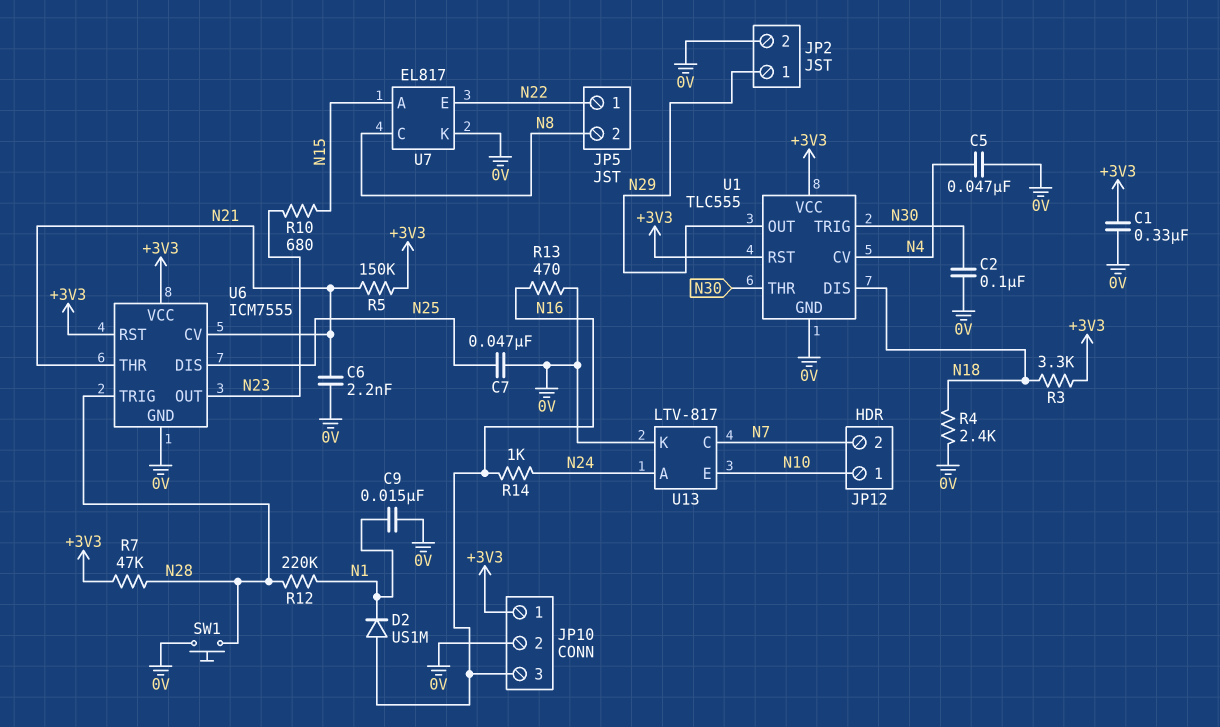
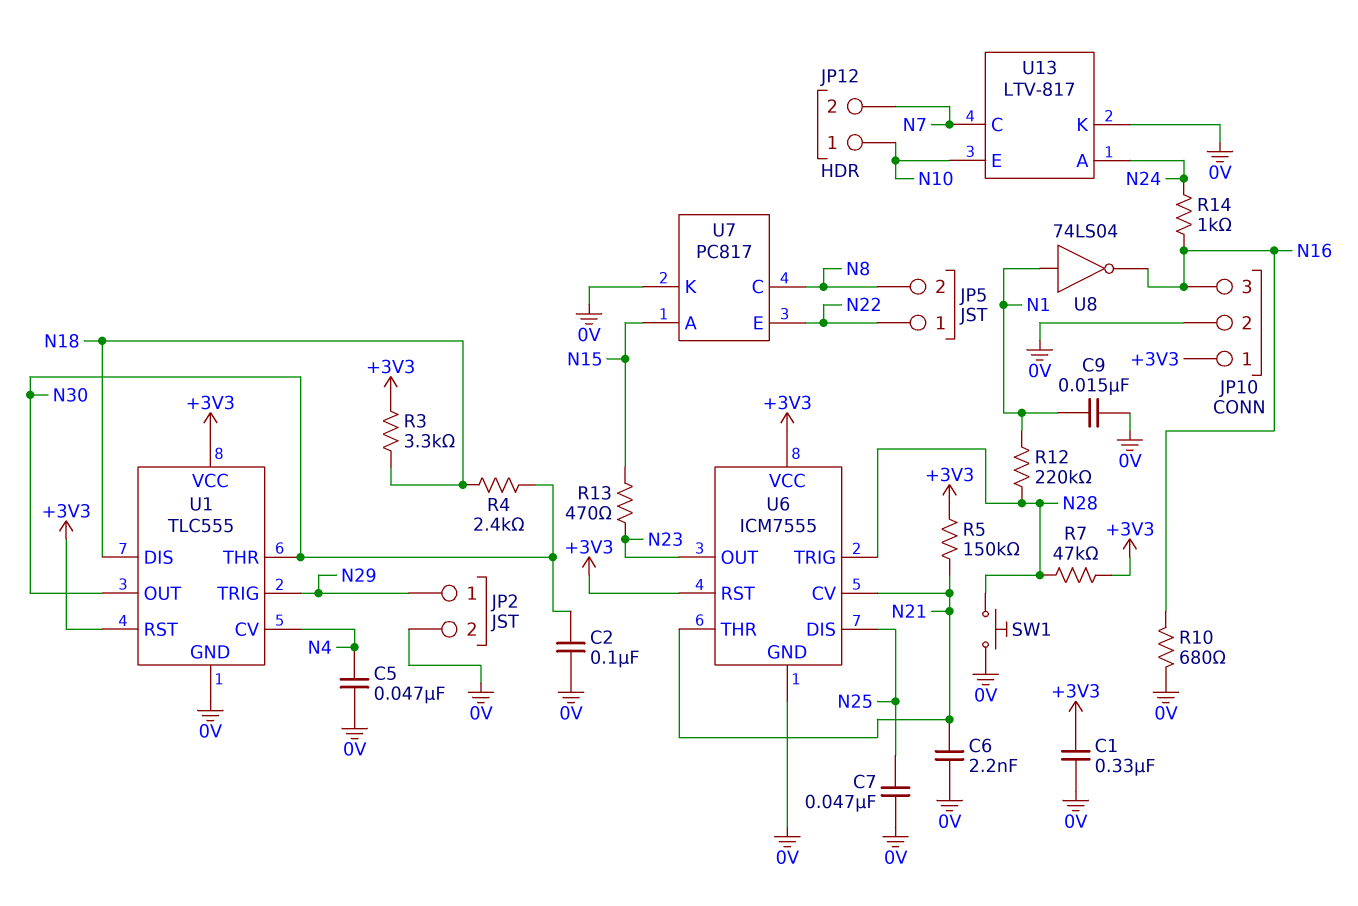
D2: diode US1M (A N16, K N1) -> none
R4: 2.4k (0V, N18) -> 2.4k (N18, N30)
R10: 680 (N15, N23) -> 680 (0V, N16)
R13: 470 (0V, N16) -> 470 (N15, N23)
U1 pin OUT: N29 -> N30
U1 pin TRIG: N30 -> N29
U7: EL817 -> PC817
U8: none -> NOT 74LS04 (in N1, out N16)

